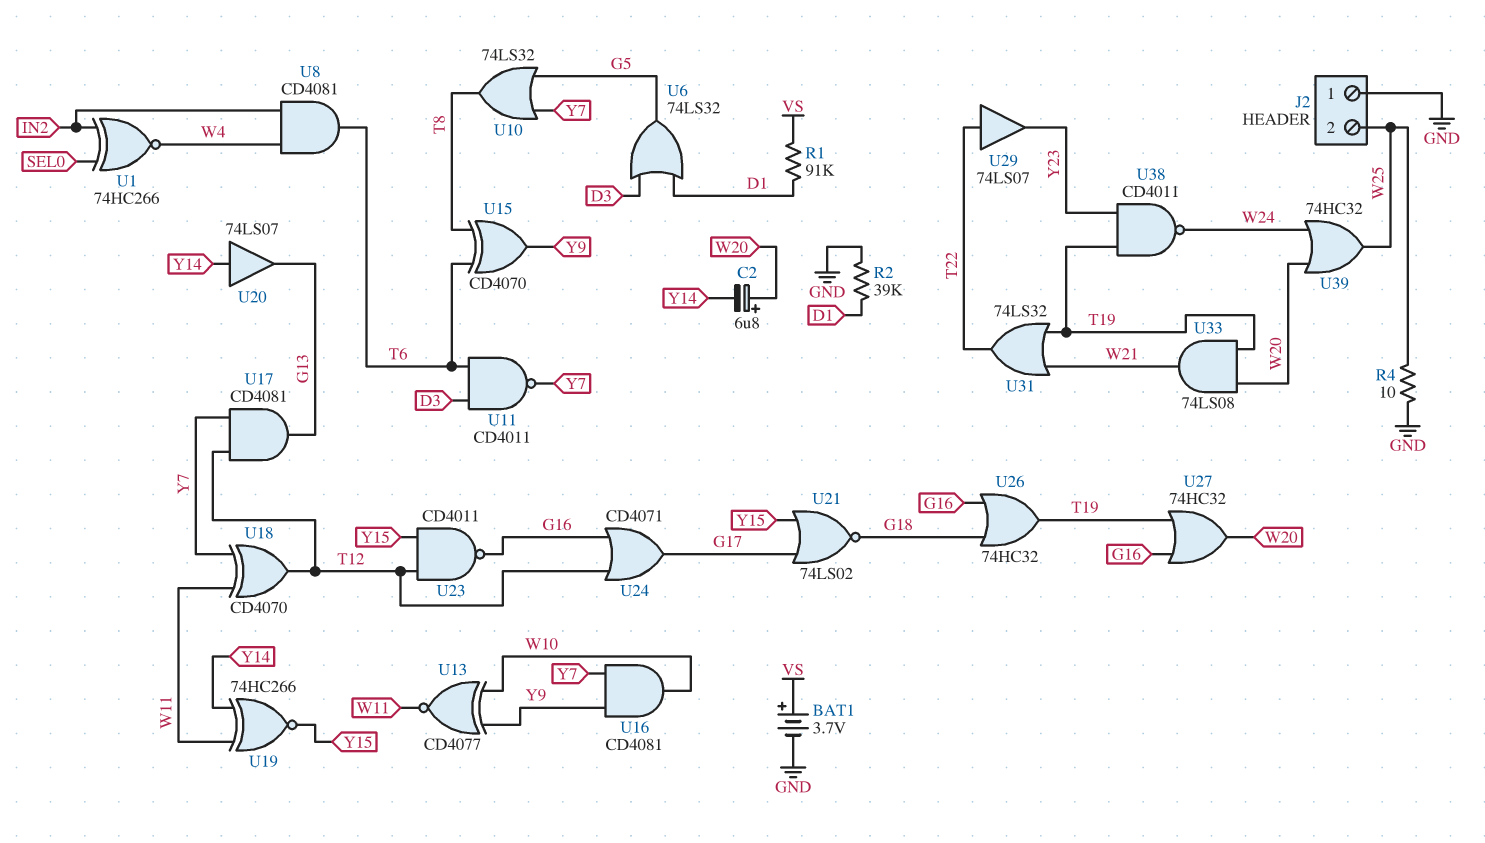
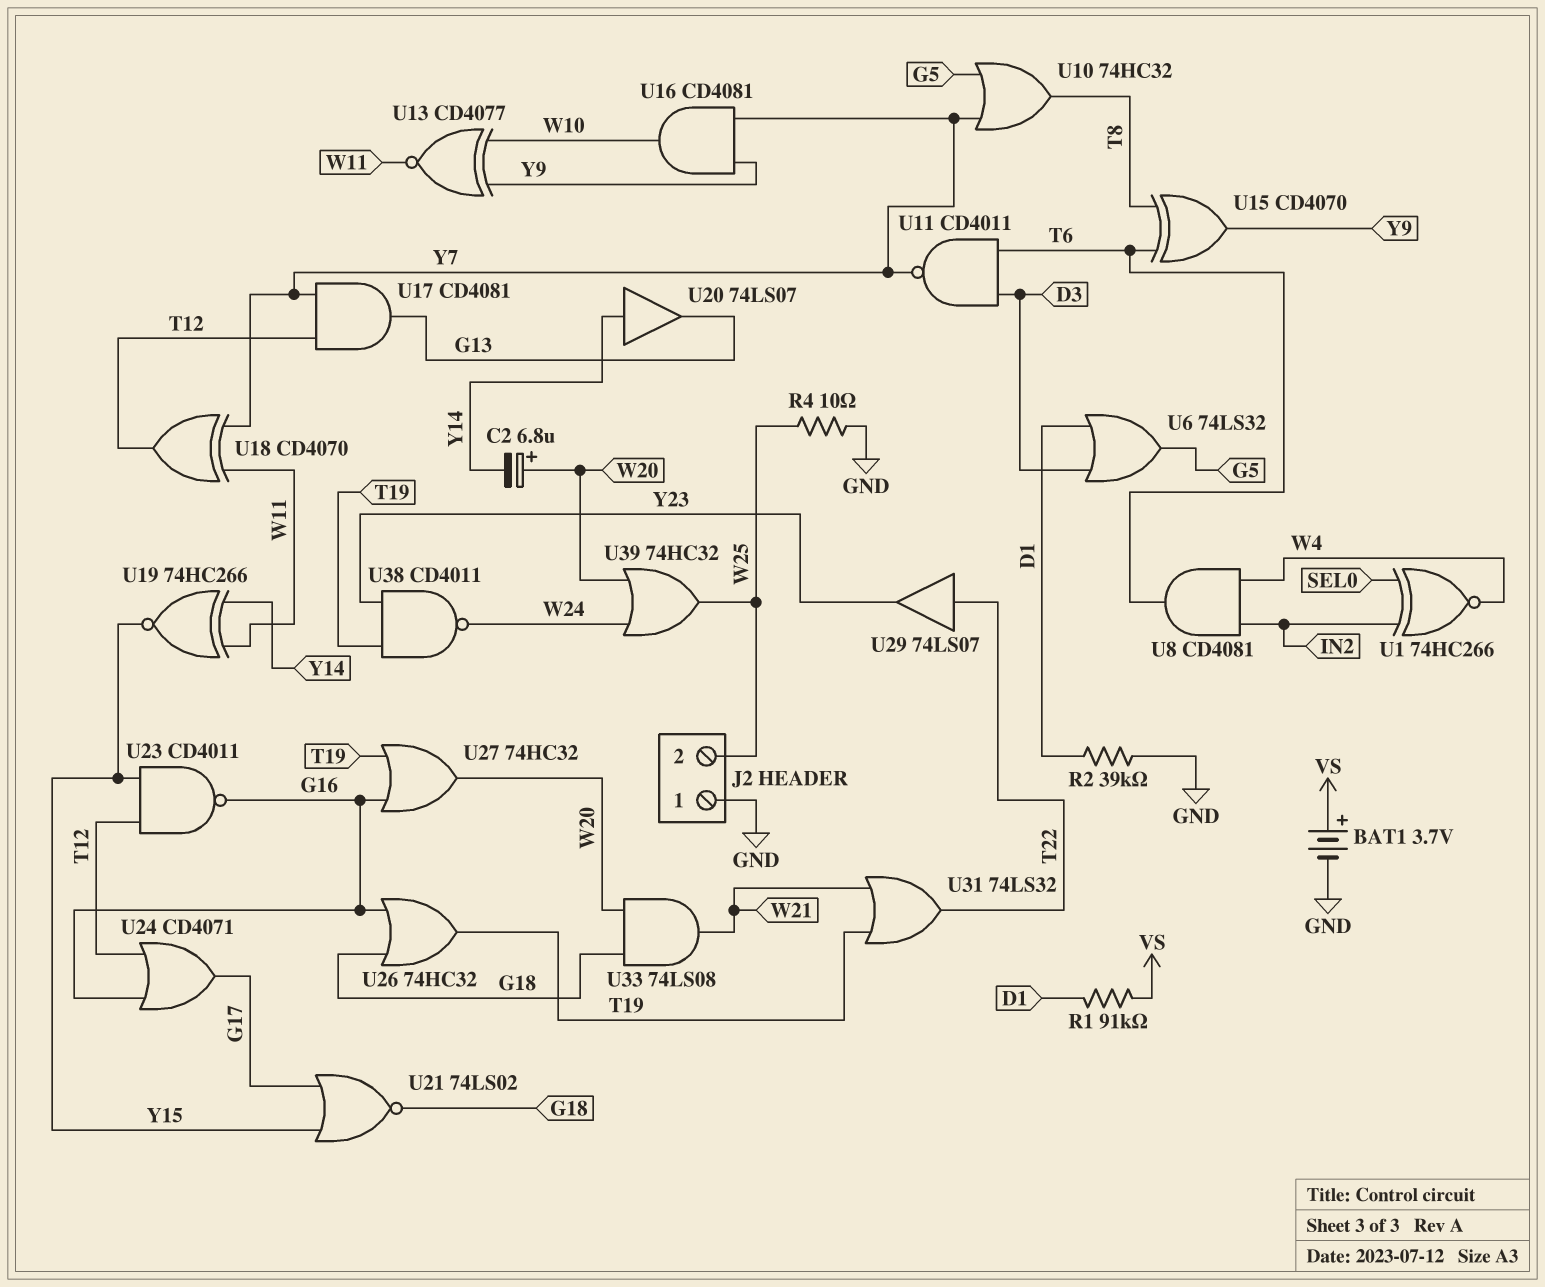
U10: OR 74LS32 (in G5, in Y7, out T8) -> OR 74HC32 (in G5, in Y7, out T8)
U33: AND 74LS08 (in T19, in W20, out W21) -> AND 74LS08 (in G18, in W20, out W21)

